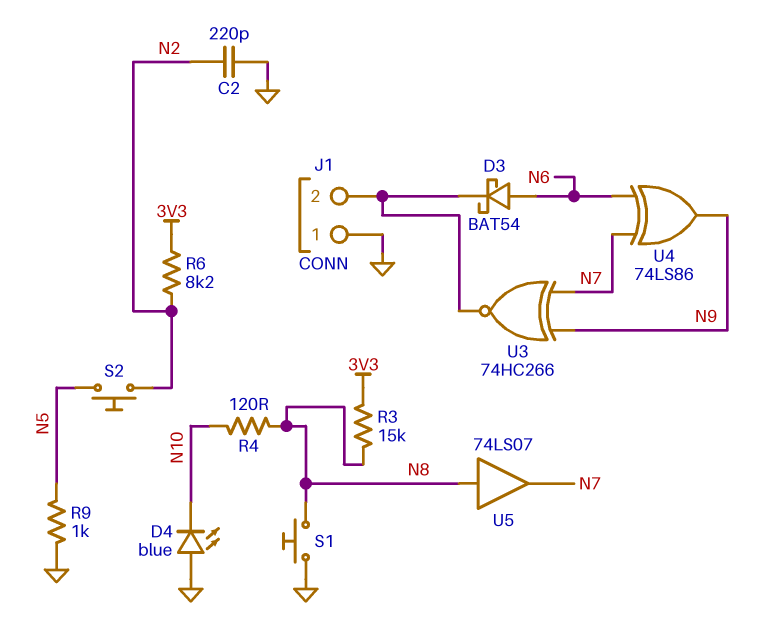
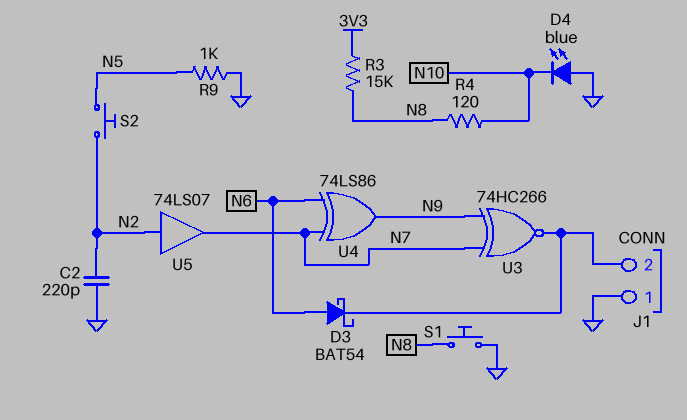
R6: 8.2k (3V3, N2) -> none
U5: buffer 74LS07 (in N8, out N7) -> buffer 74LS07 (in N2, out N7)

